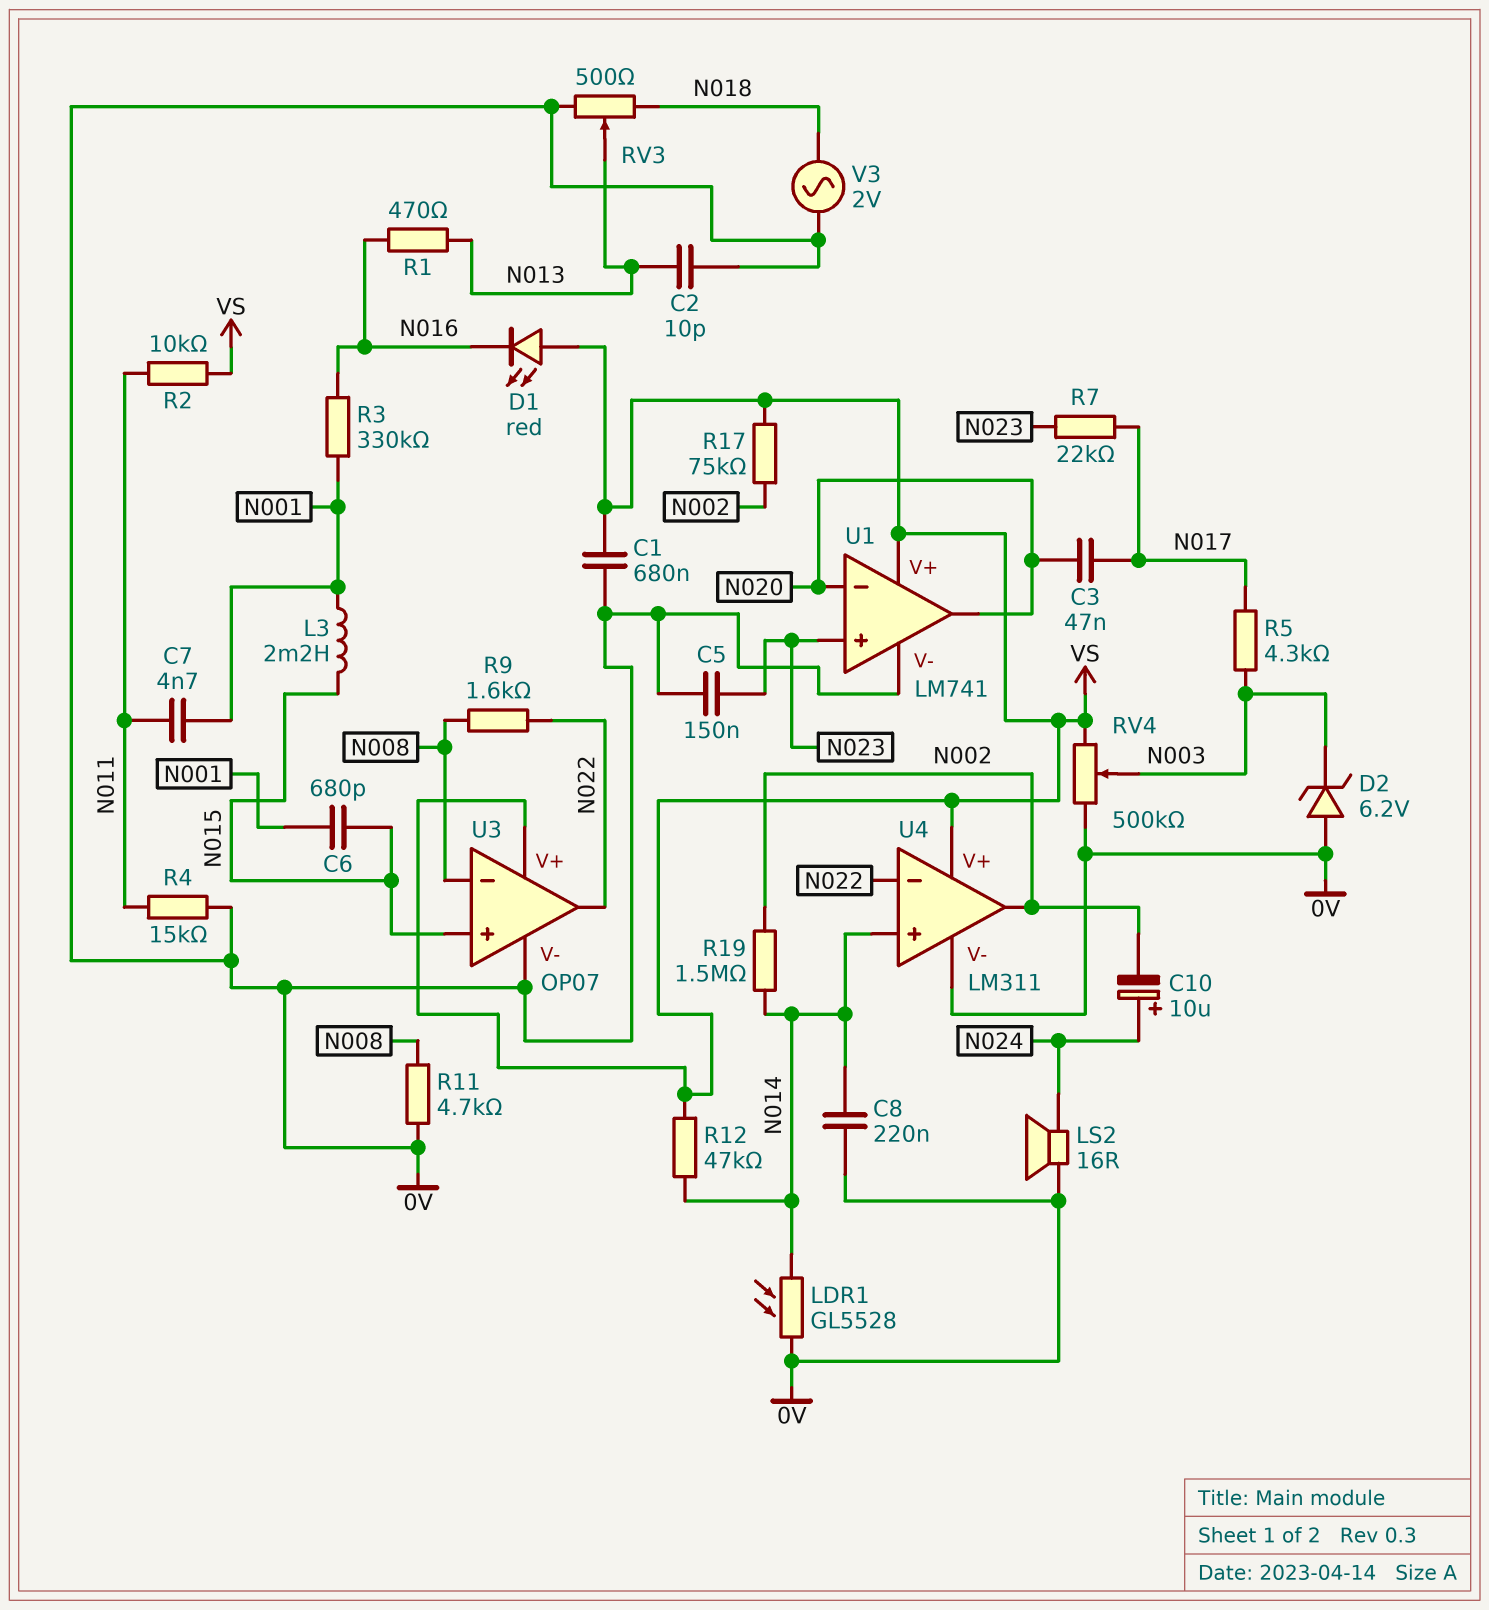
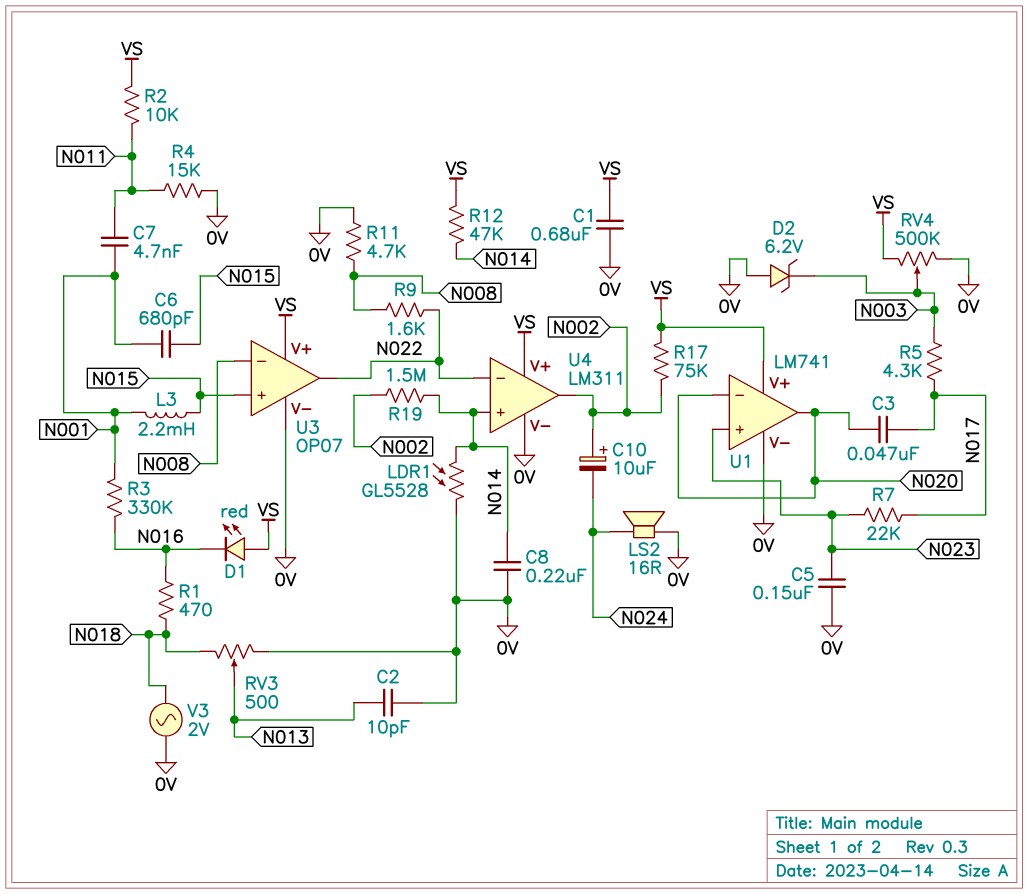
C10: 10uF (plus N024, minus N002) -> 10uF (plus N002, minus N024)
R1: 470 (N013, N016) -> 470 (N016, N018)

